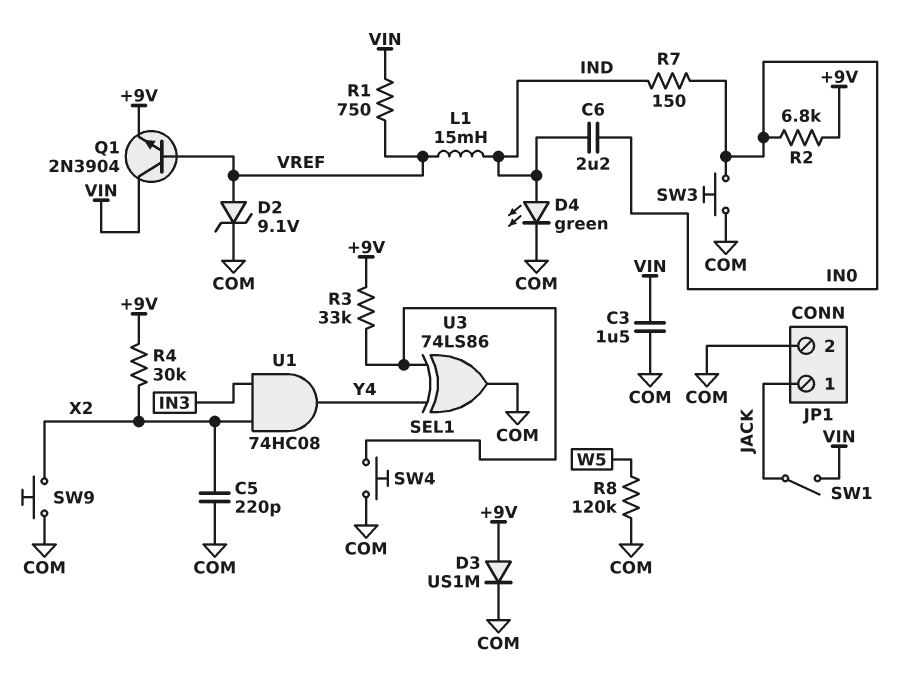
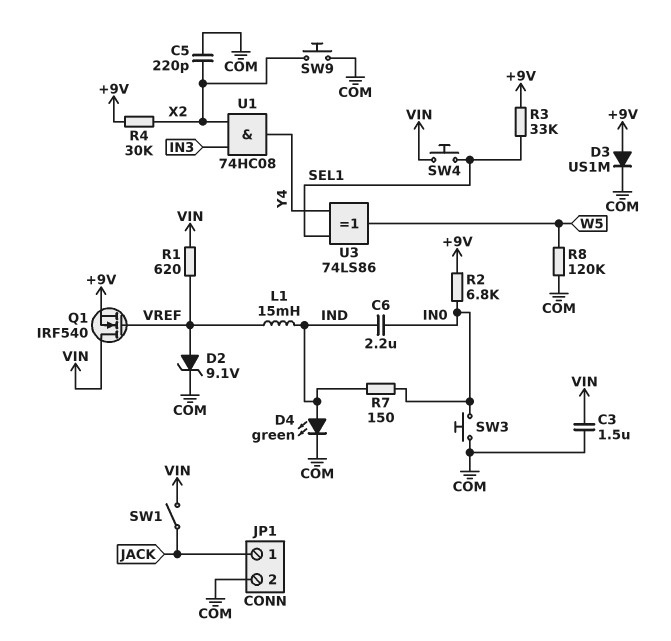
Q1: NPN 2N3904 (B VREF, C VIN, E +9V) -> NMOS IRF540 (G VREF, D VIN, S +9V)
R1: 750 (VIN, VREF) -> 620 (VIN, VREF)
SW4: button (COM, SEL1) -> button (SEL1, VIN)
U3: XOR 74LS86 (in SEL1, in Y4, out COM) -> XOR 74LS86 (in SEL1, in Y4, out W5)

